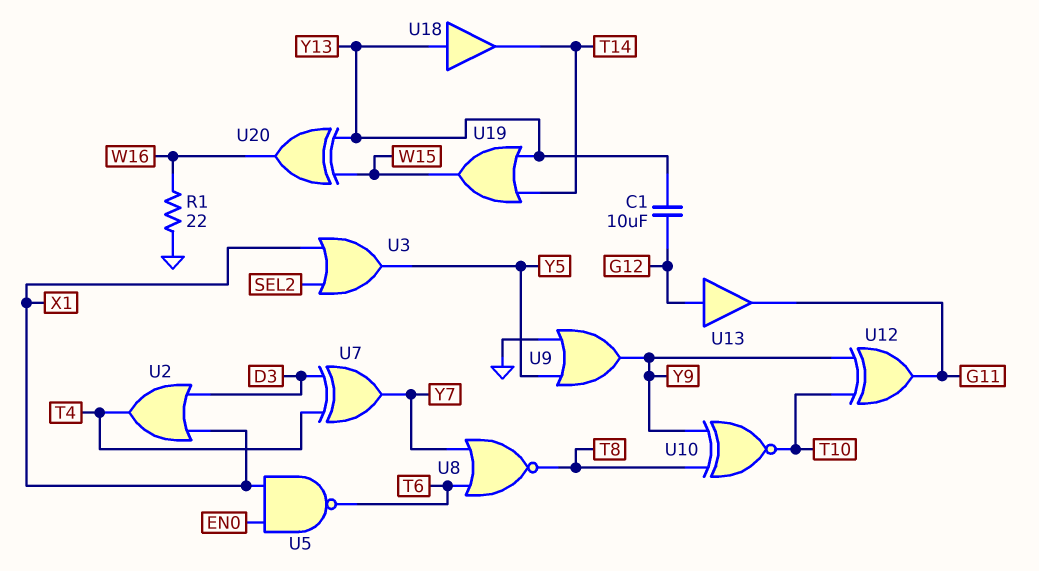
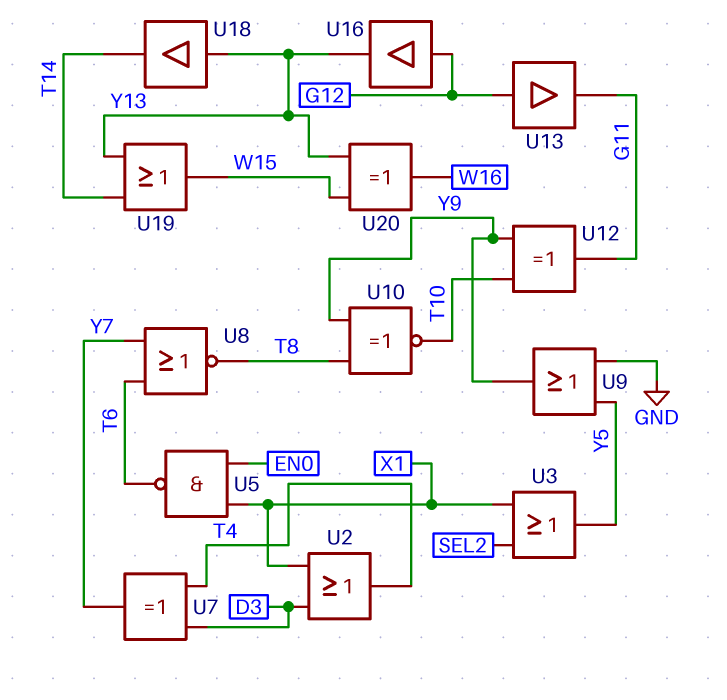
C1: 10uF (G12, Y13) -> none
R1: 22 (GND, W16) -> none
U16: none -> buffer (in G12, out Y13)

